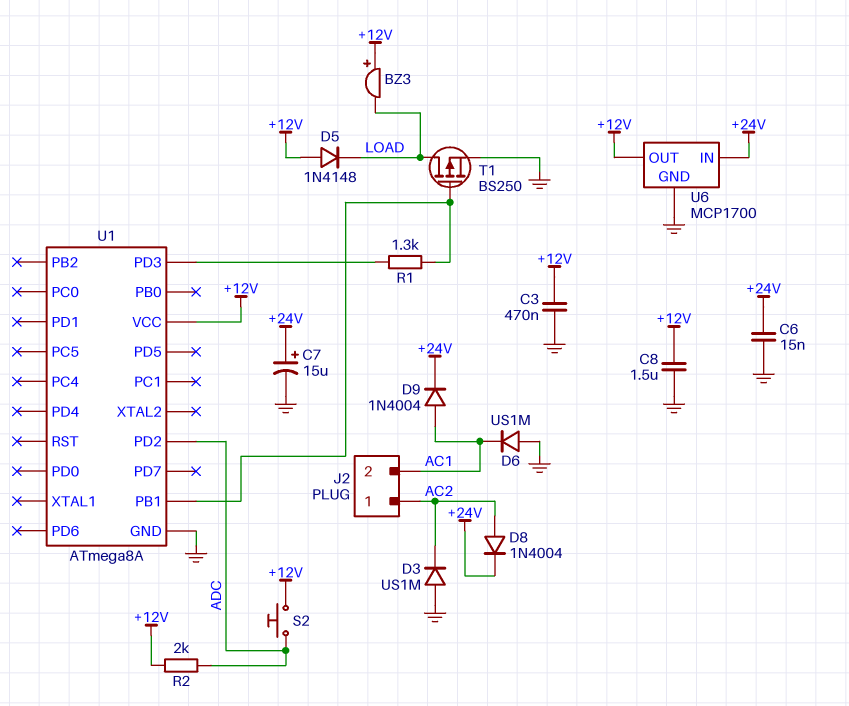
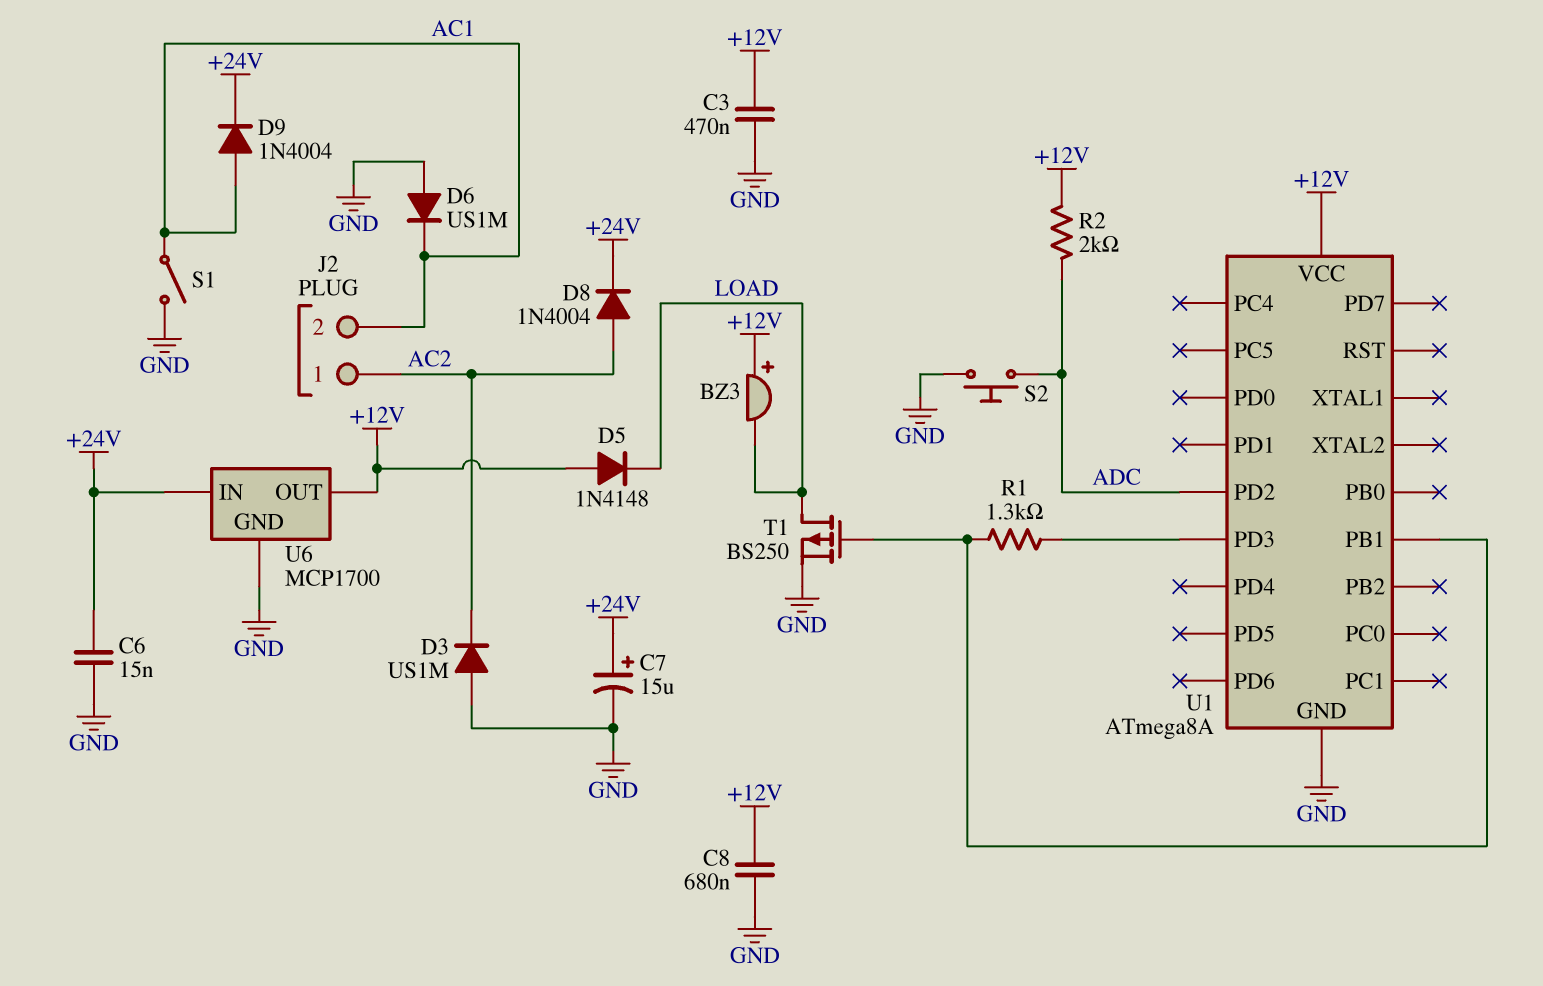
C8: 1.5uF (+12V, GND) -> 680nF (+12V, GND)
S1: none -> switch (AC1, GND)
S2: button (+12V, ADC) -> button (ADC, GND)

